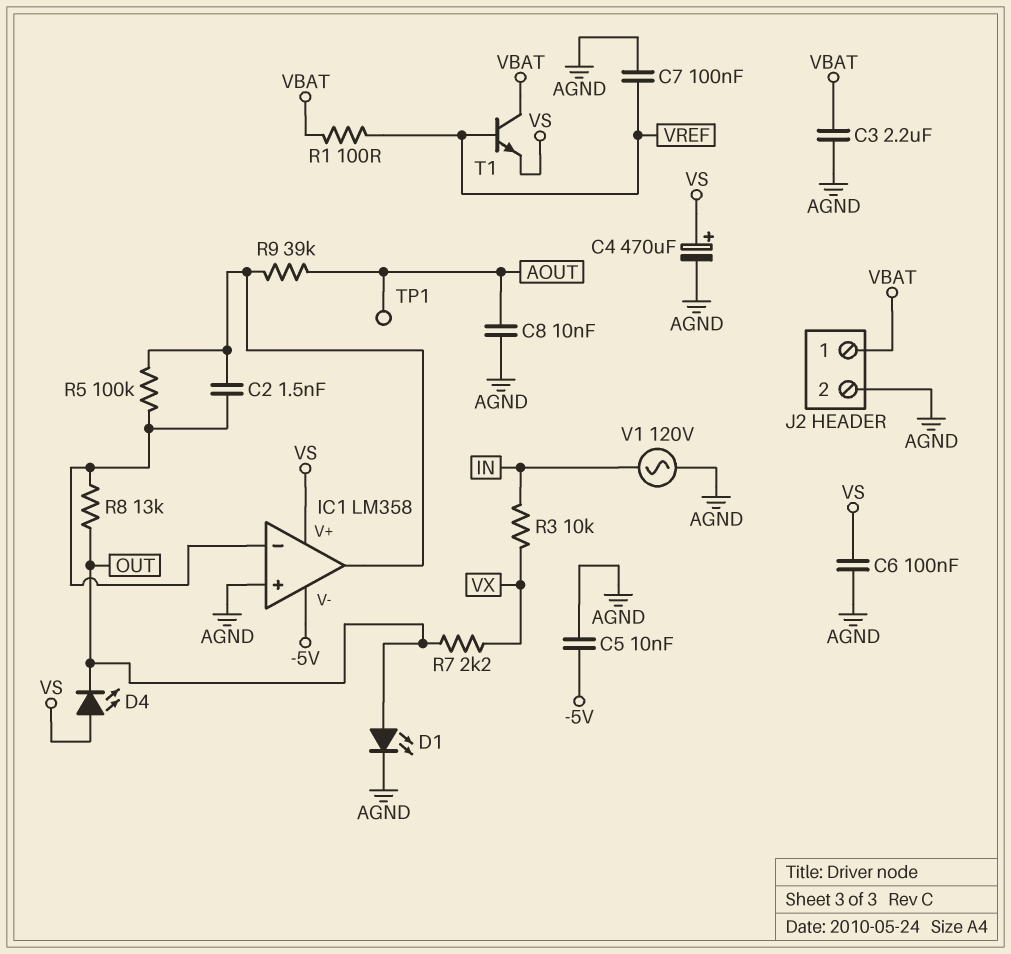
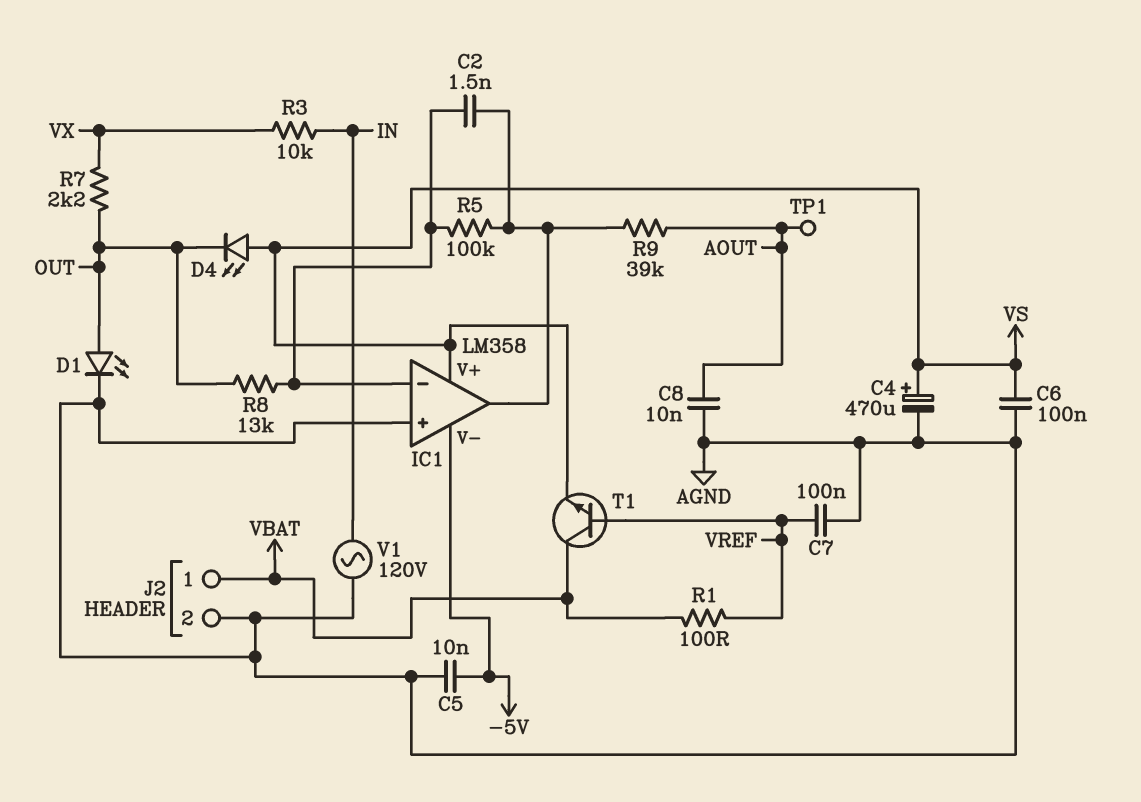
C3: 2.2uF (AGND, VBAT) -> none

